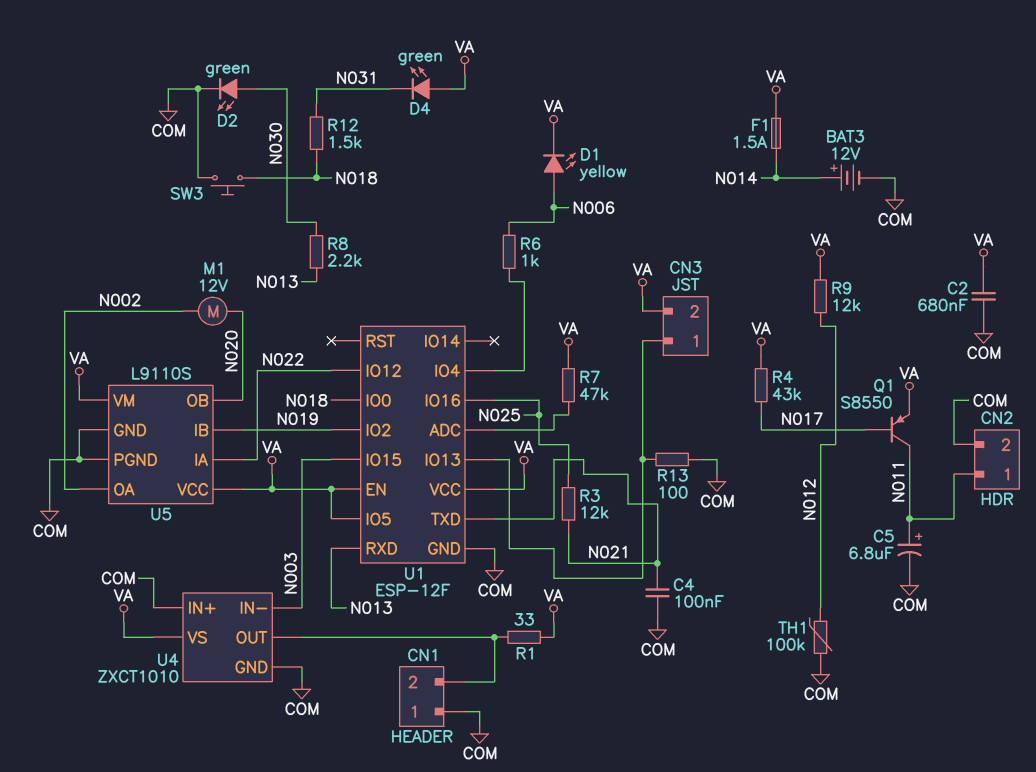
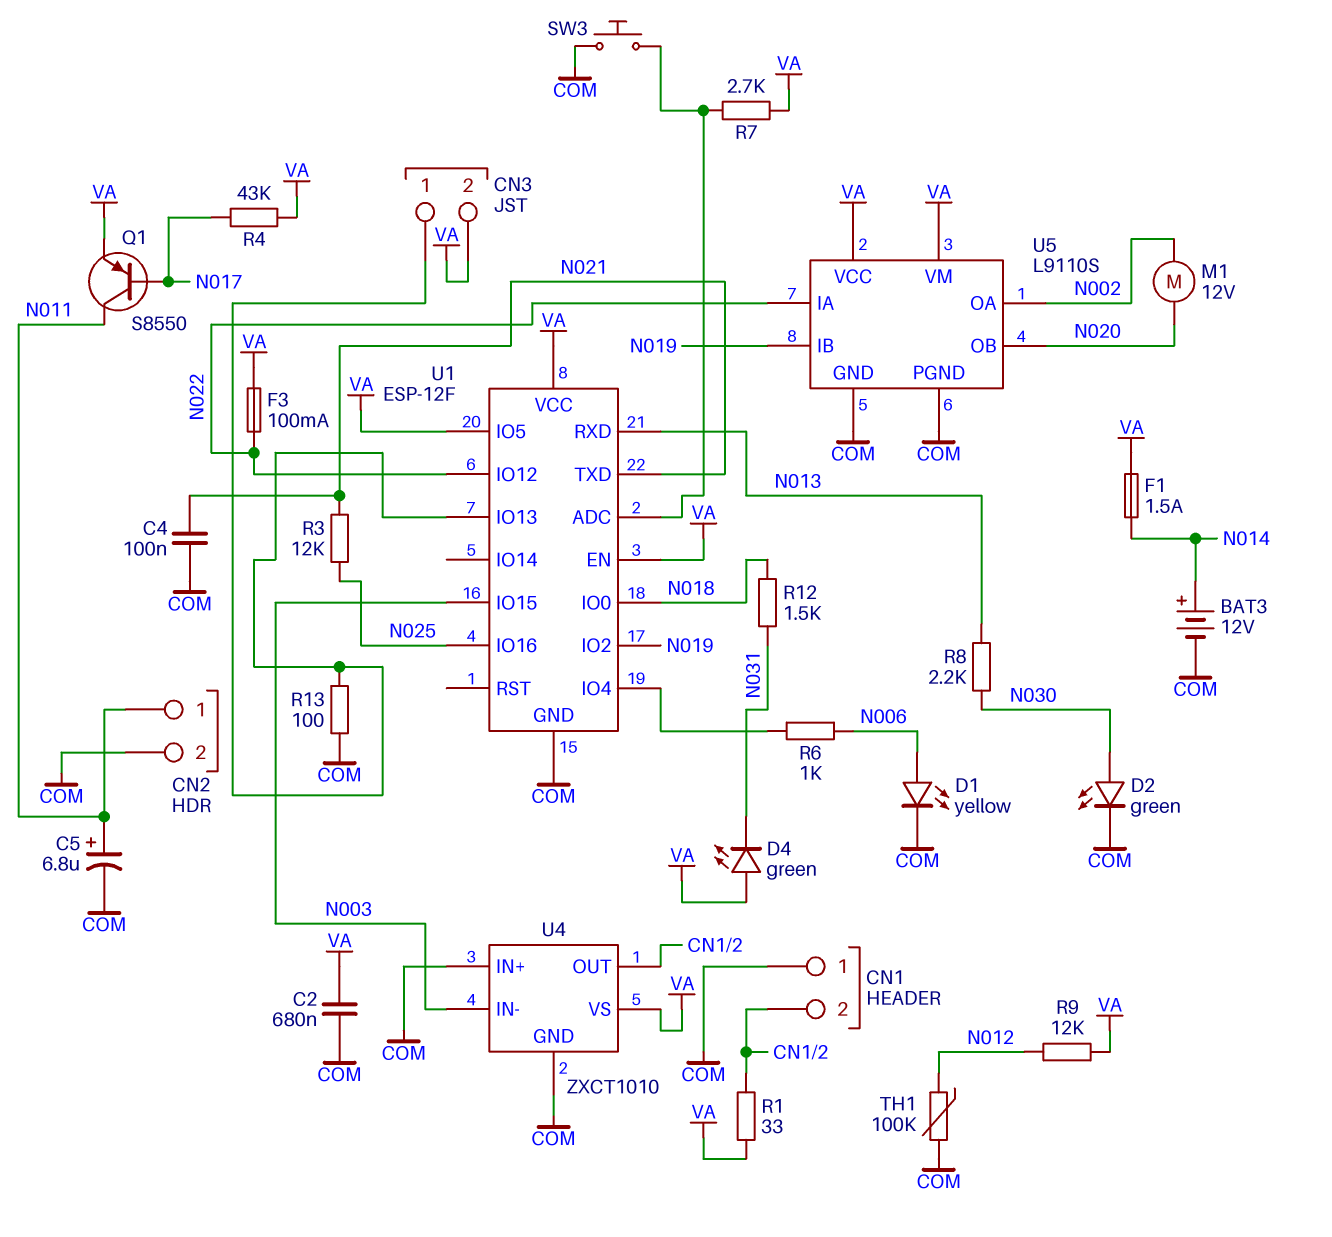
D1: LED yellow (A N006, K VA) -> LED yellow (A N006, K COM)
F3: none -> 100mA (N022, VA)
R7: 47k (U1/ADC, VA) -> 2.7k (U1/ADC, VA)
SW3: button (COM, N018) -> button (COM, U1/ADC)

